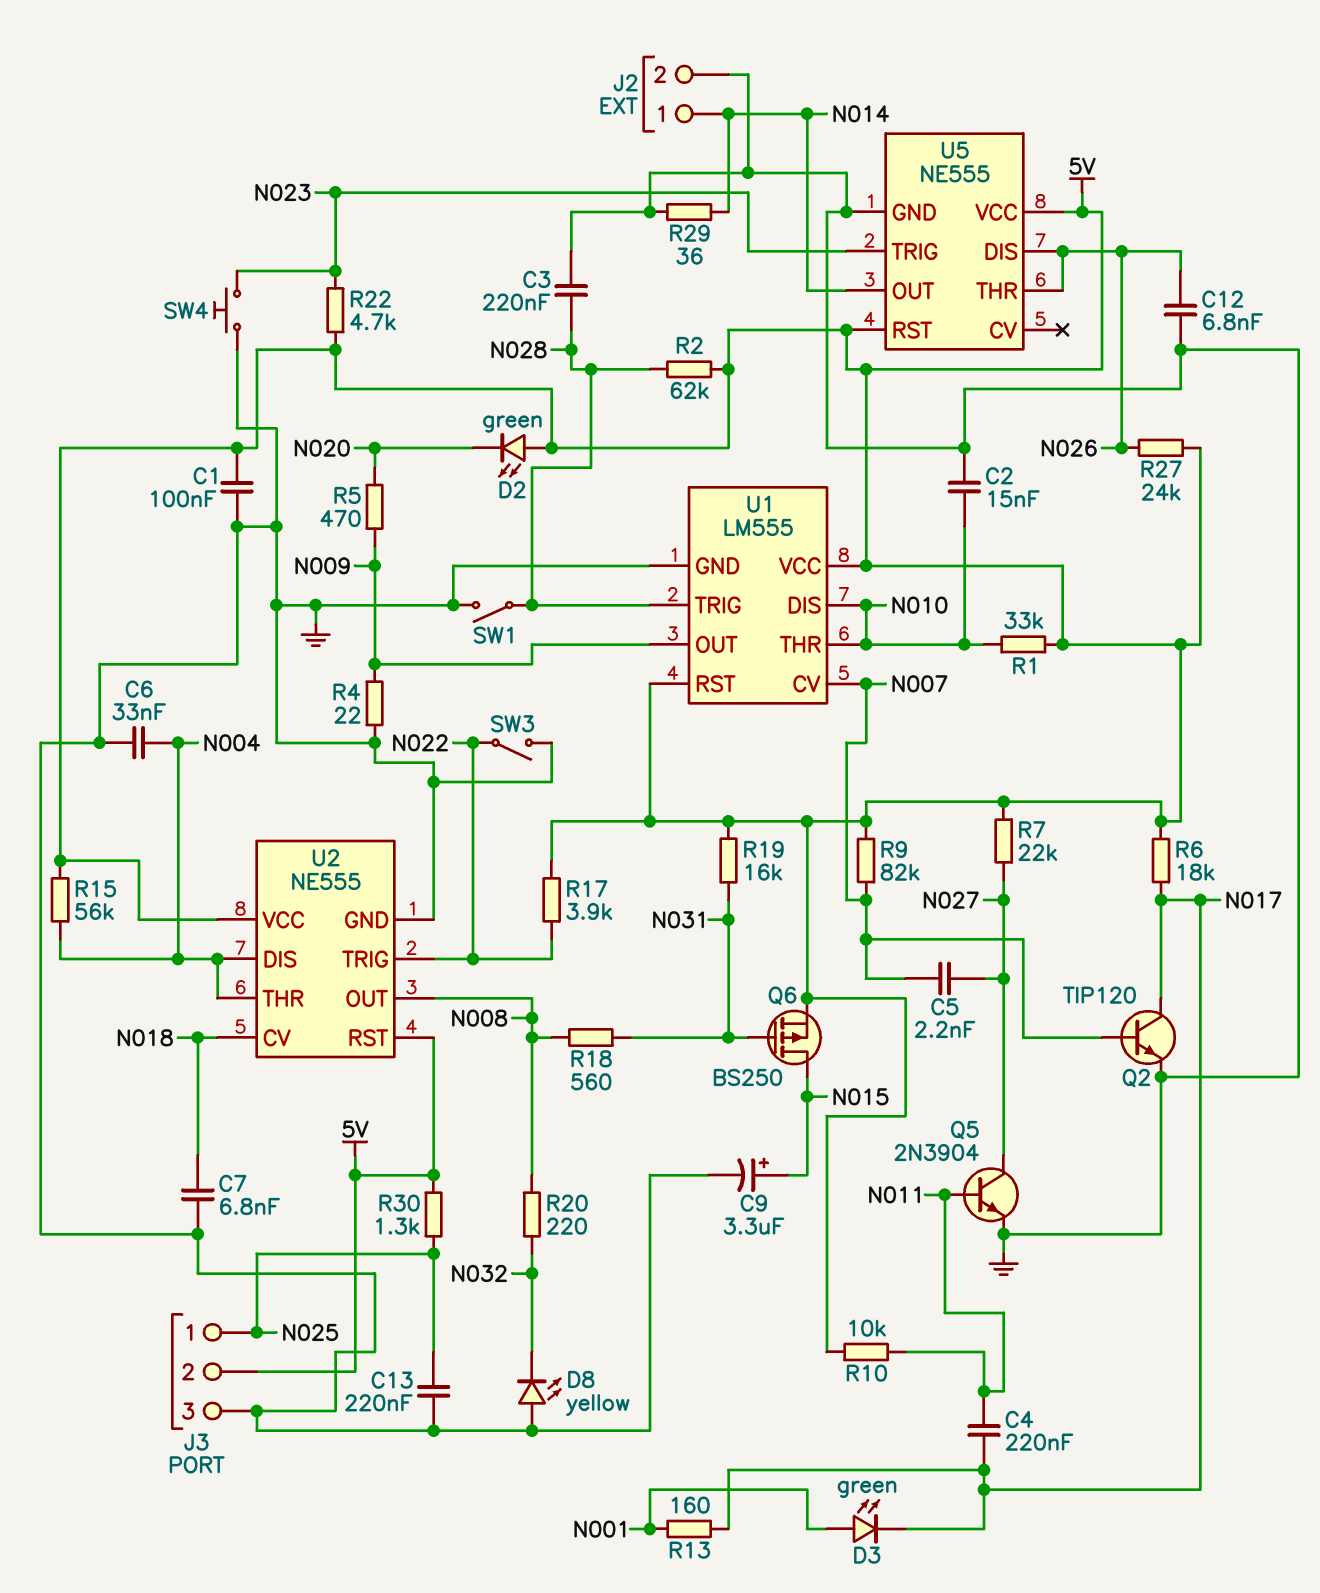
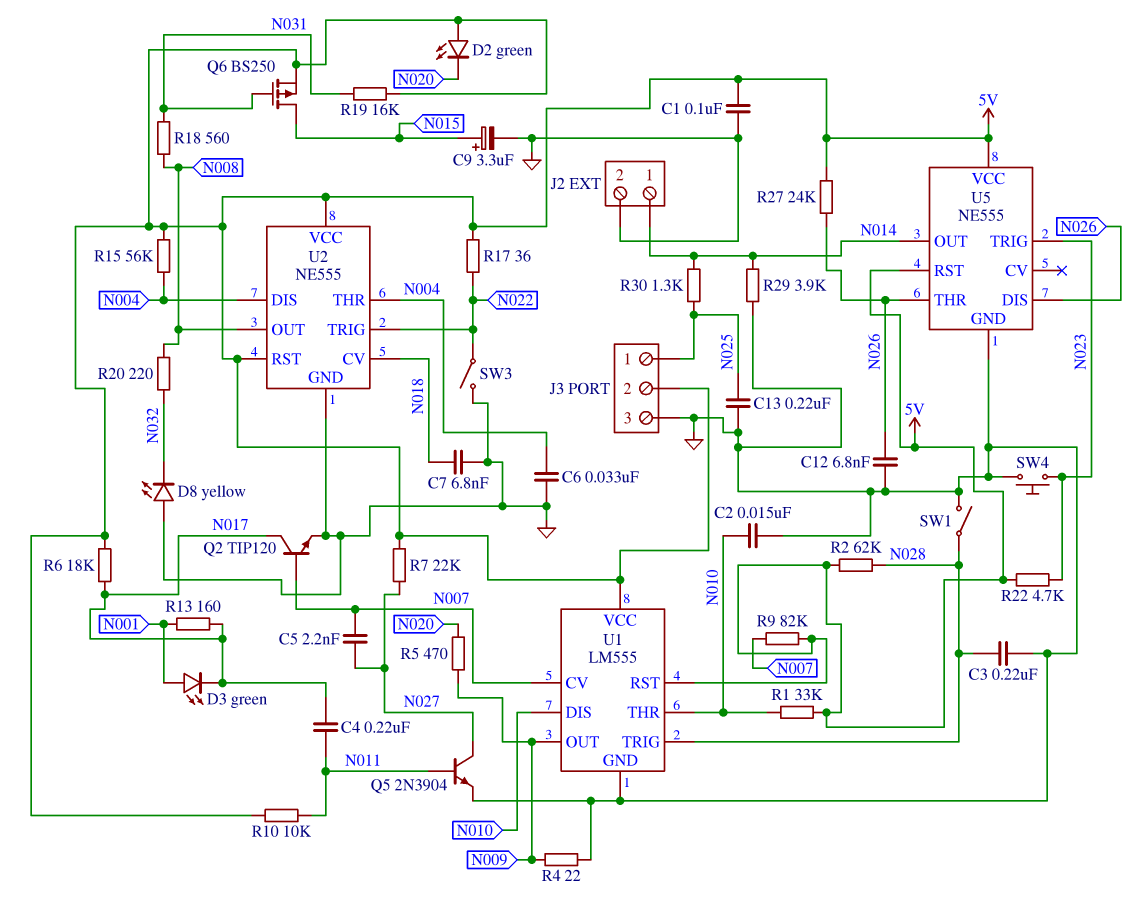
R17: 3.9k (5V, N022) -> 36 (5V, N022)
R29: 36 (GND, N014) -> 3.9k (GND, N014)
R30: 1.3k (5V, N025) -> 1.3k (N014, N025)

